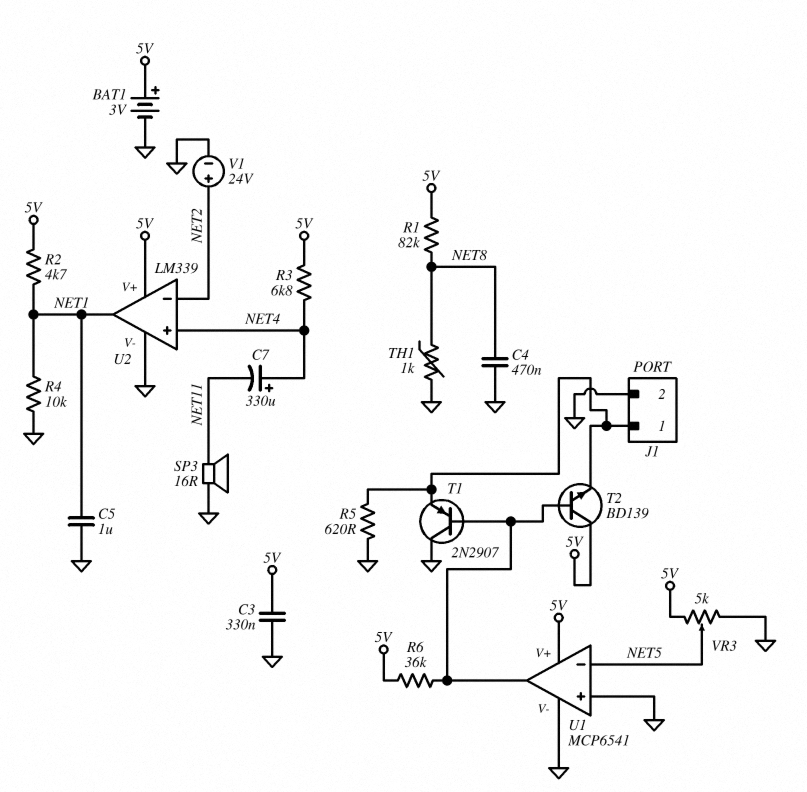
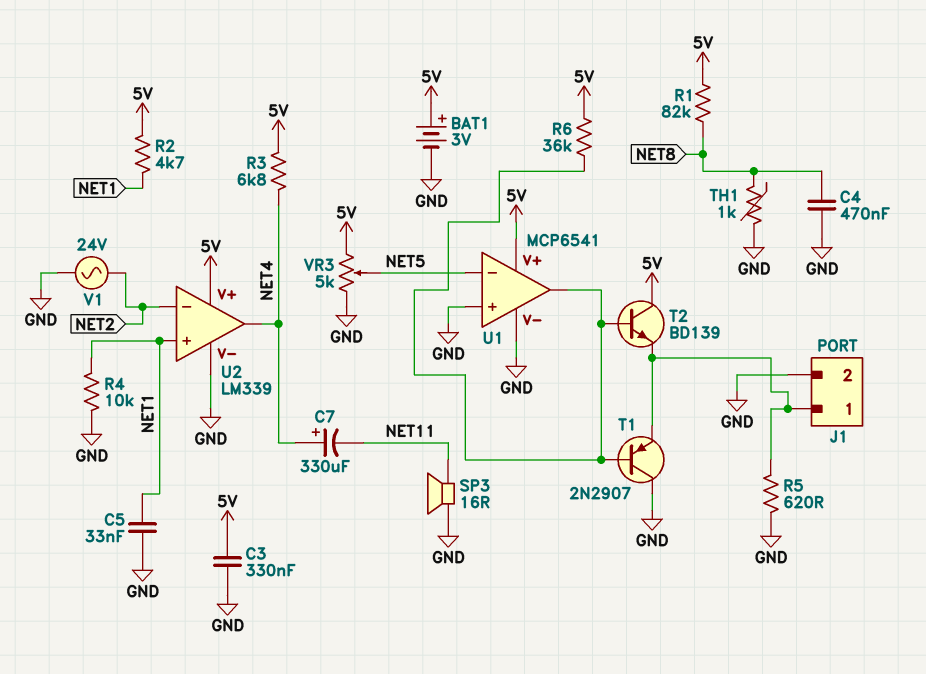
C5: 1uF (GND, NET1) -> 33nF (GND, NET1)
U2 pin in+: NET4 -> NET1
U2 pin out: NET1 -> NET4
V1: 24V (plus NET2, minus GND) -> AC 24V (GND, NET2)

